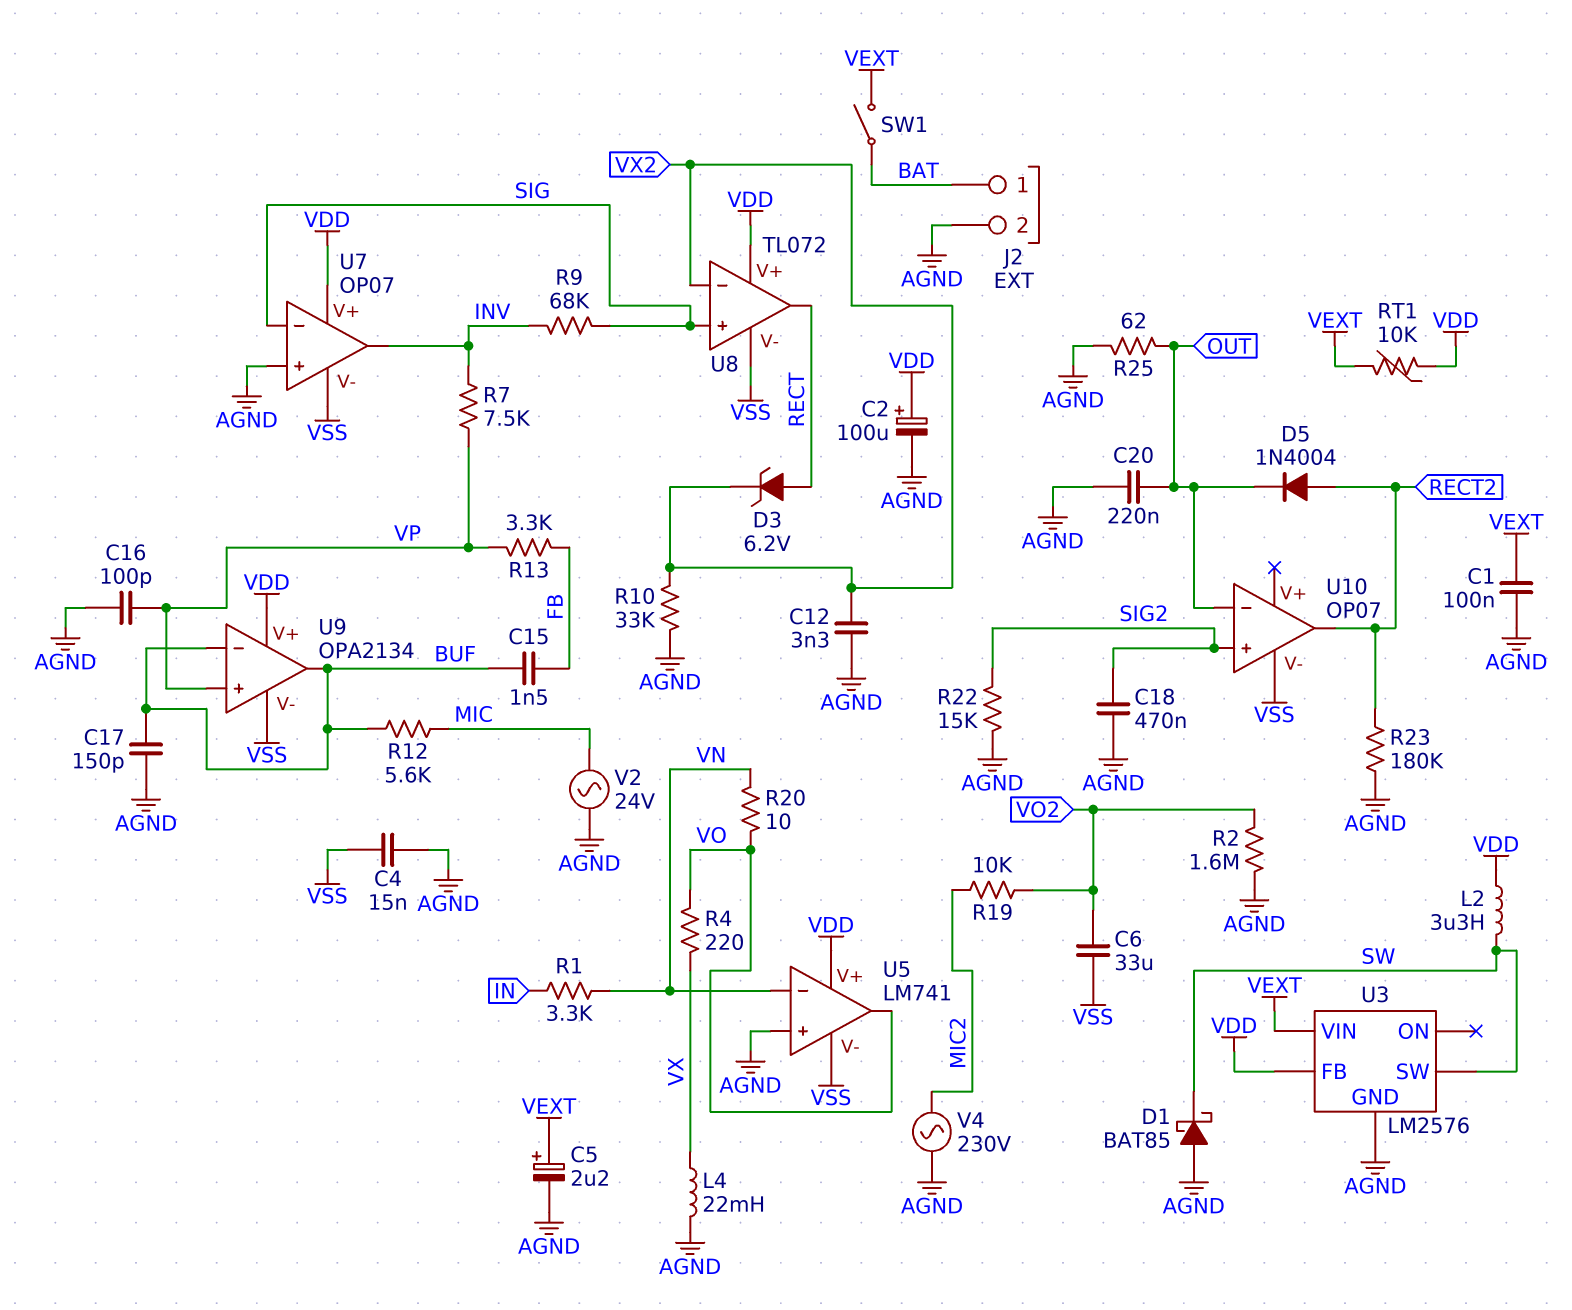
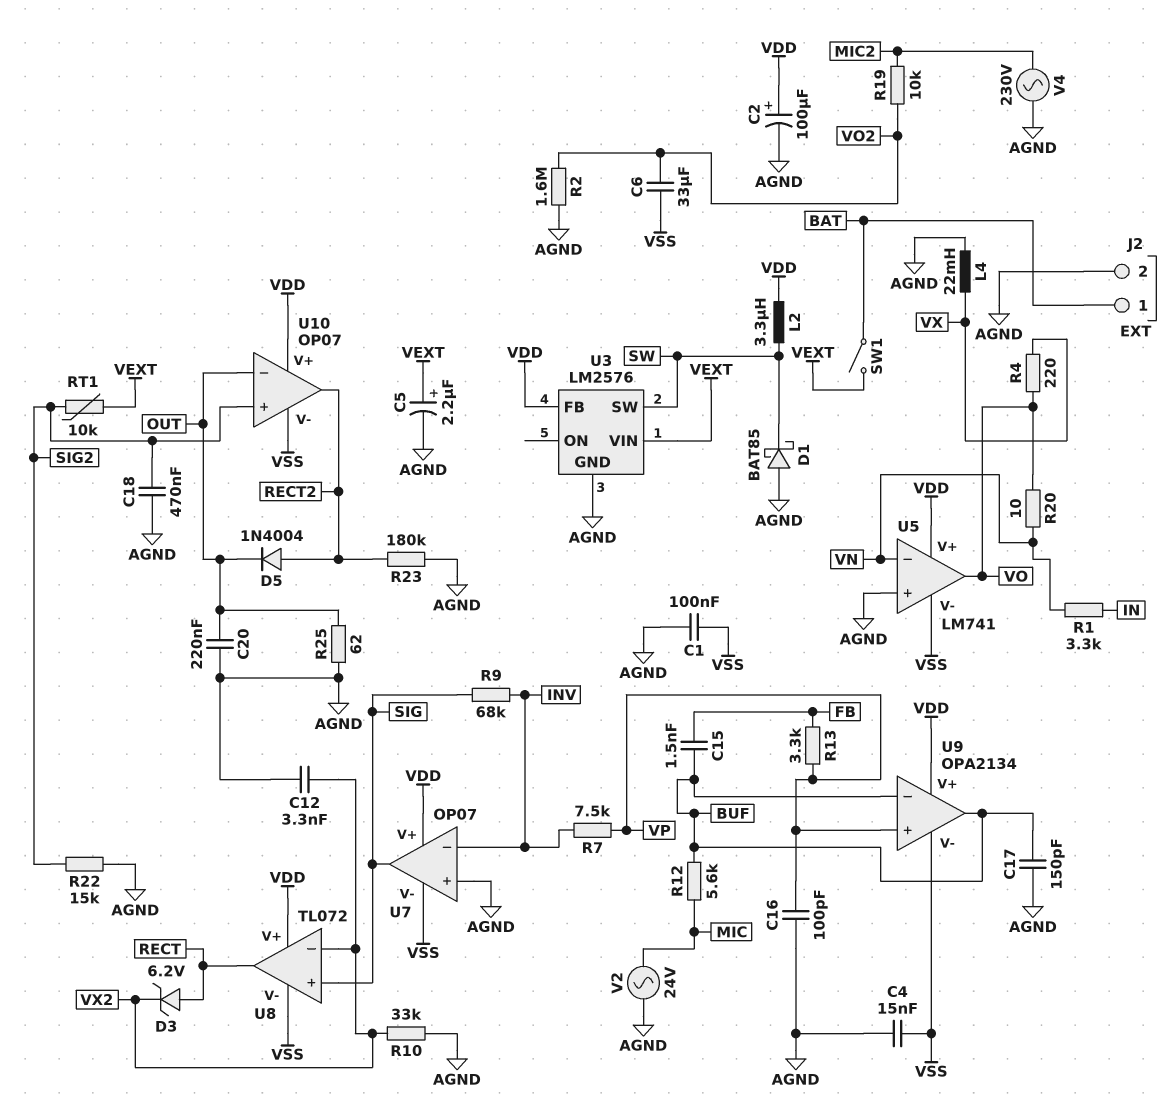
C1: 100nF (AGND, VEXT) -> 100nF (AGND, VSS)
RT1: 10k (VDD, VEXT) -> 10k (SIG2, VEXT)
U7 pin in-: SIG -> INV
U7 pin out: INV -> SIG
U10 pin V+: none -> VDD

